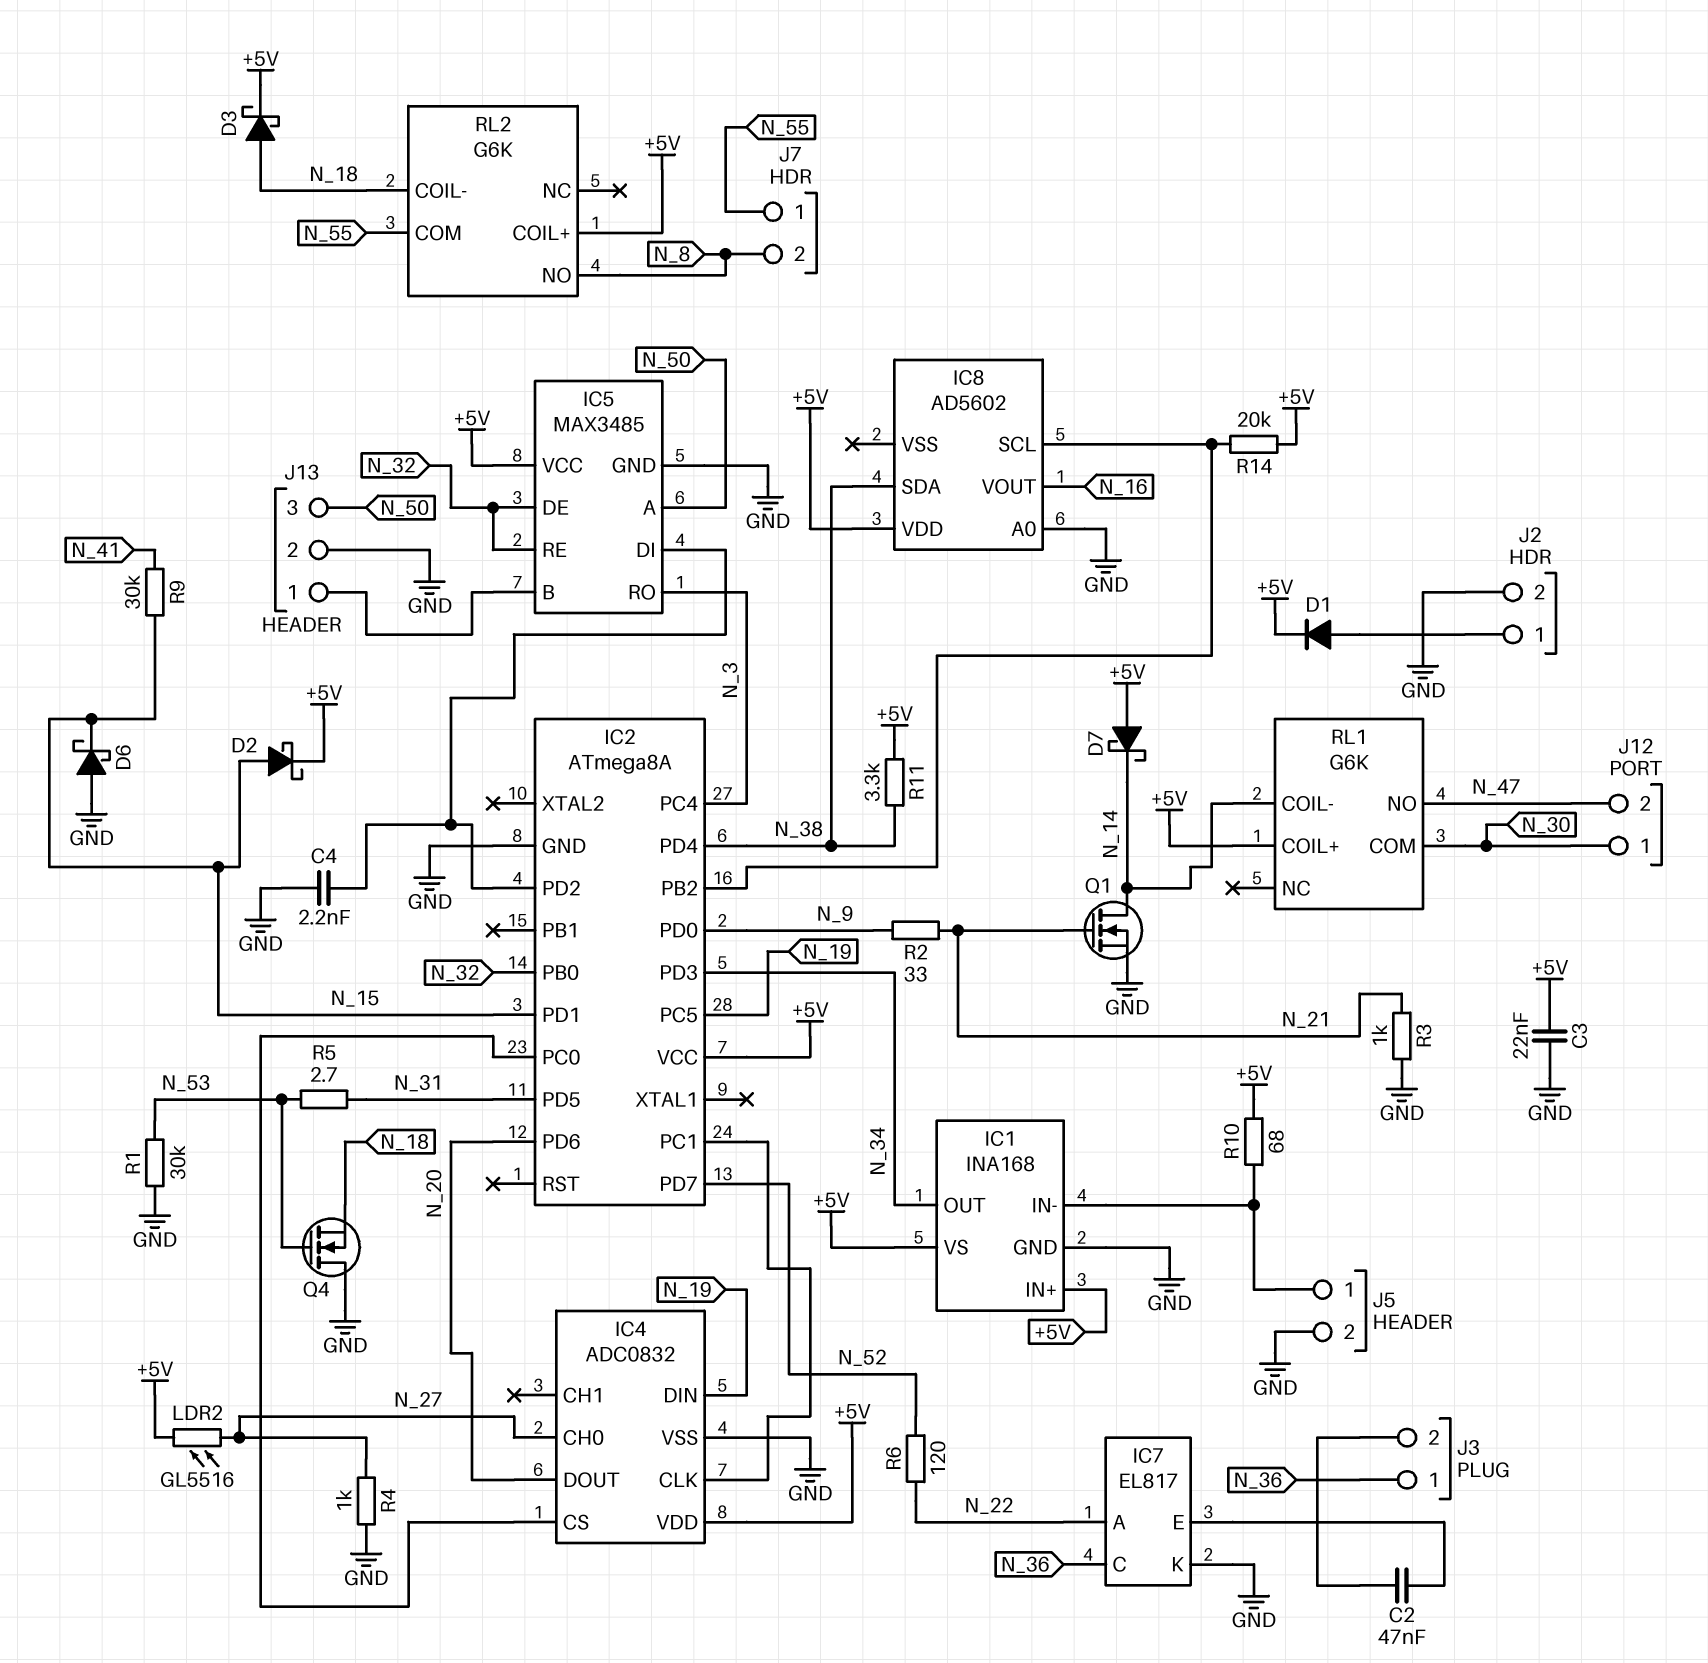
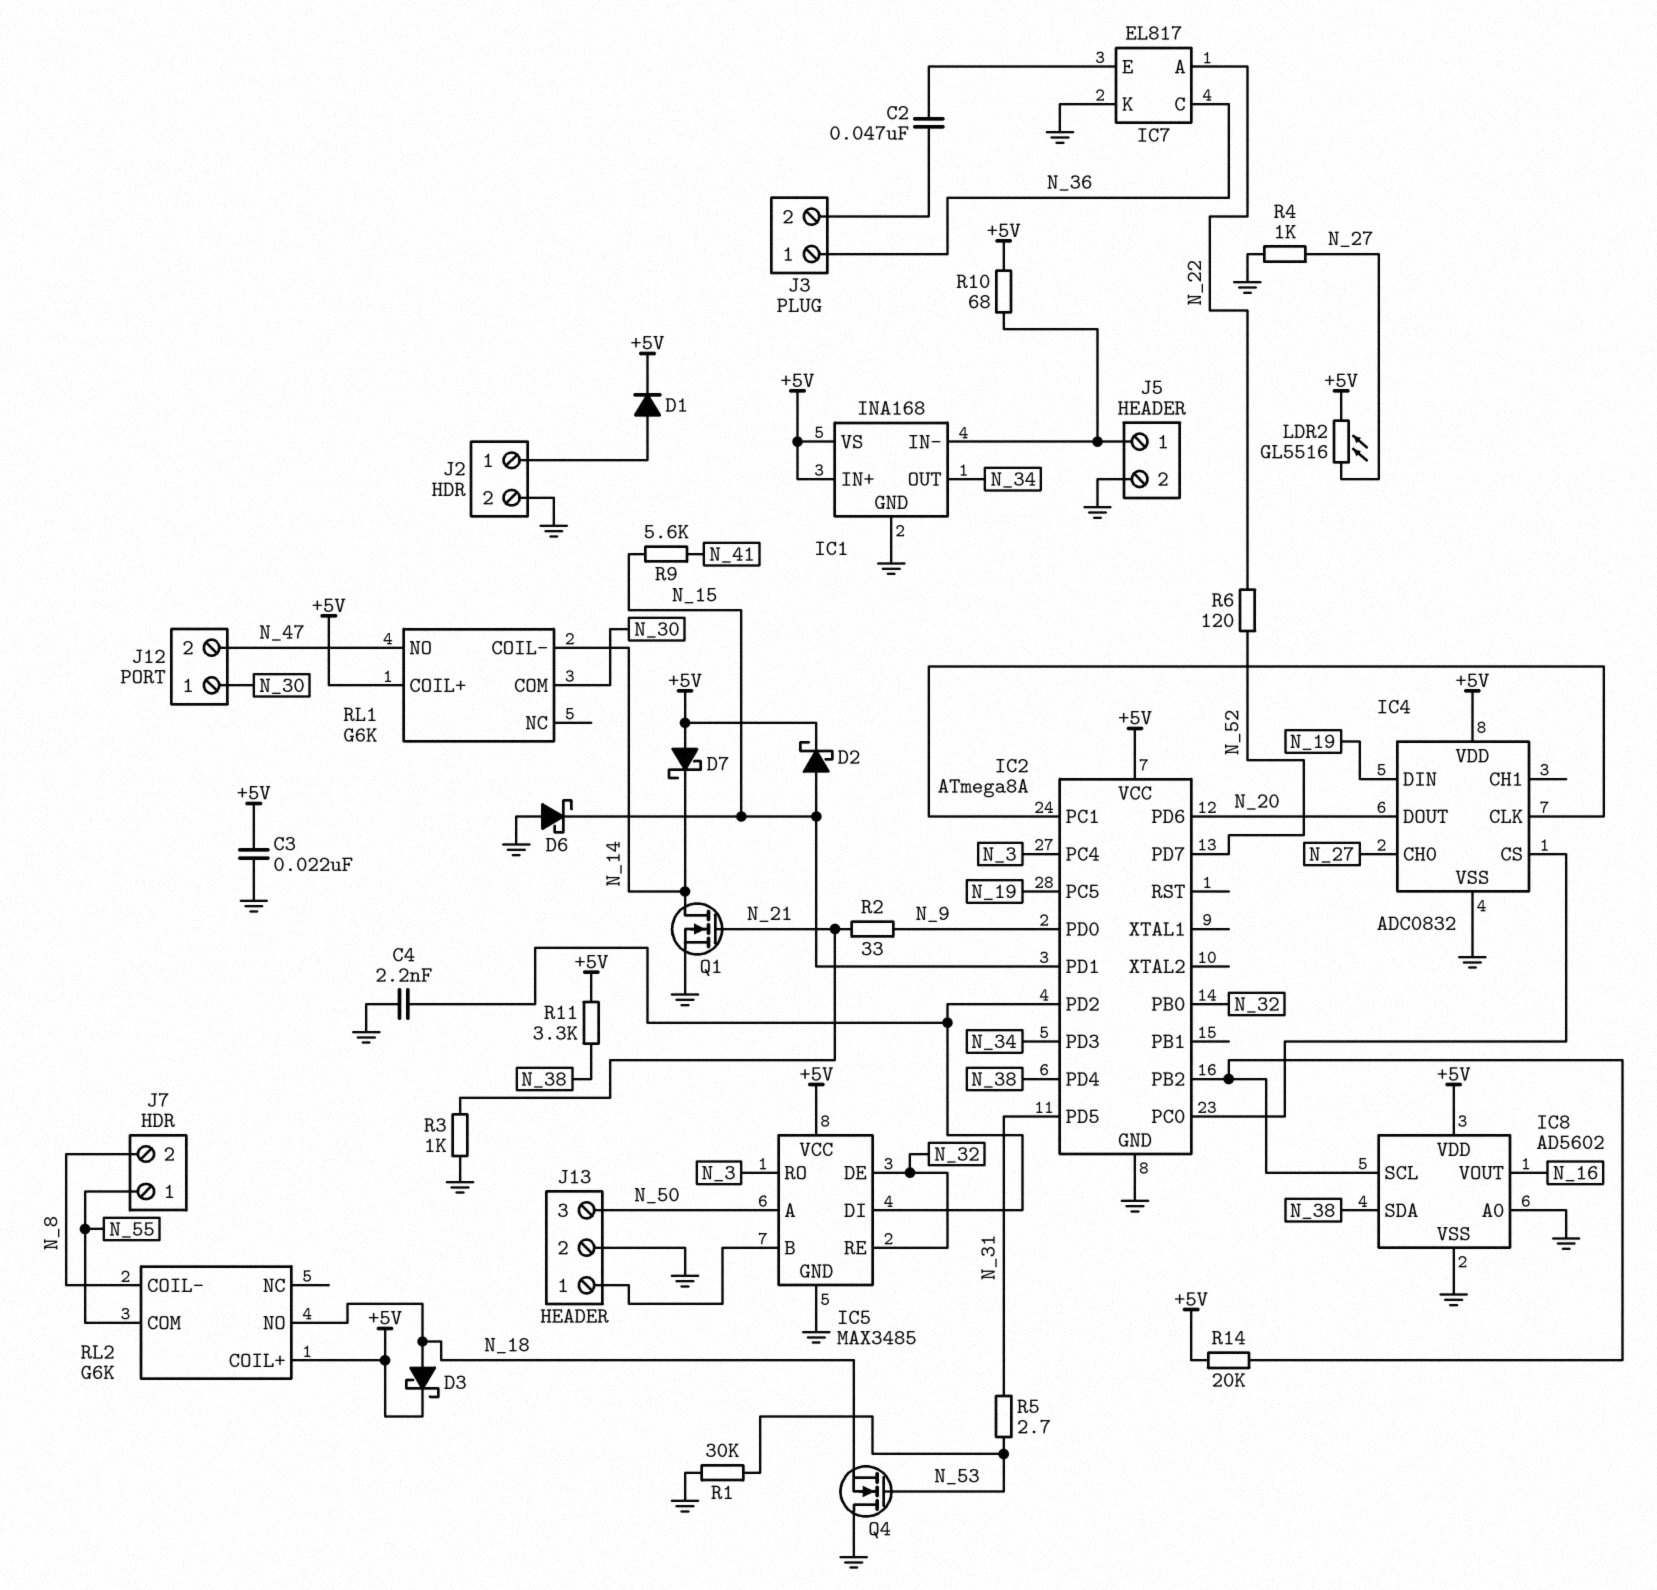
IC8 pin VSS: none -> GND
R9: 30k (N_15, N_41) -> 5.6k (N_15, N_41)
RL2 pin COIL-: N_18 -> N_8
RL2 pin NO: N_8 -> N_18

